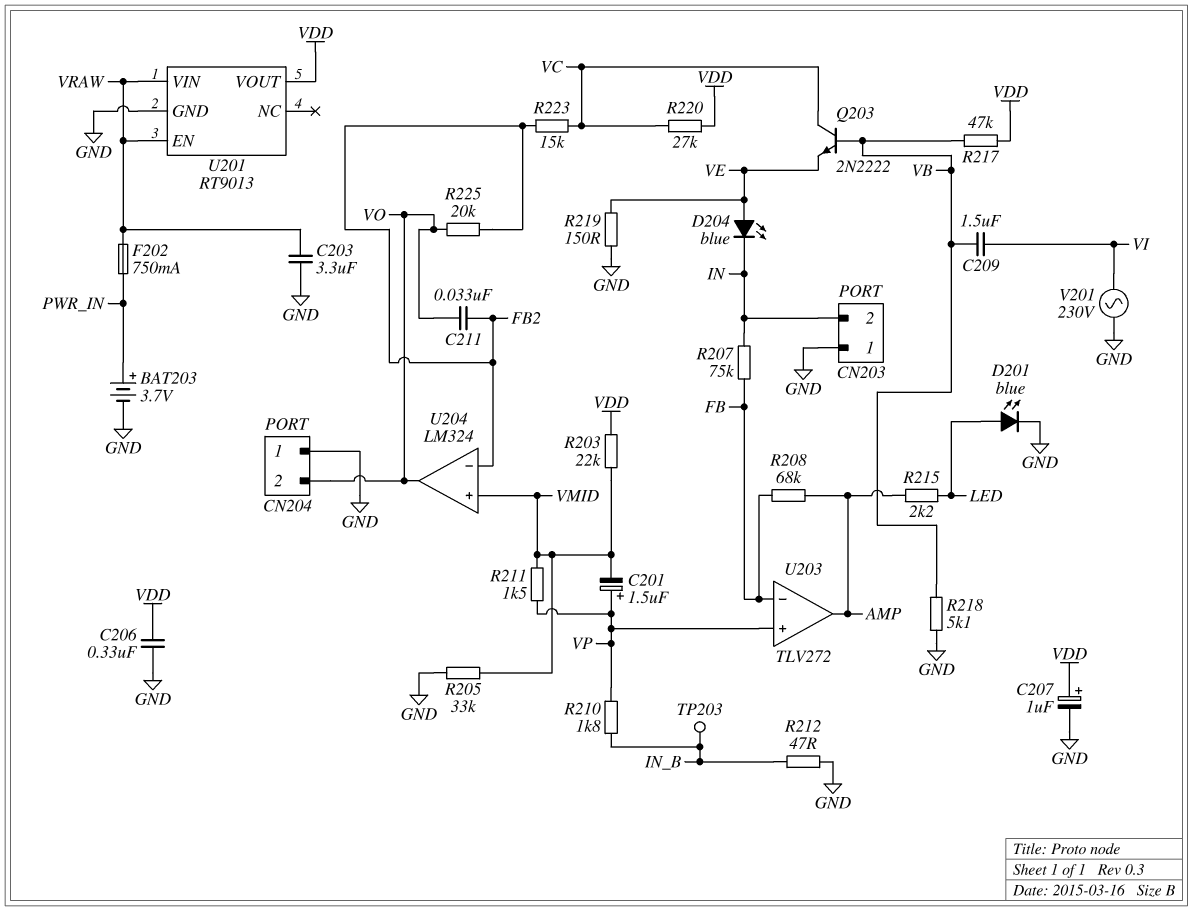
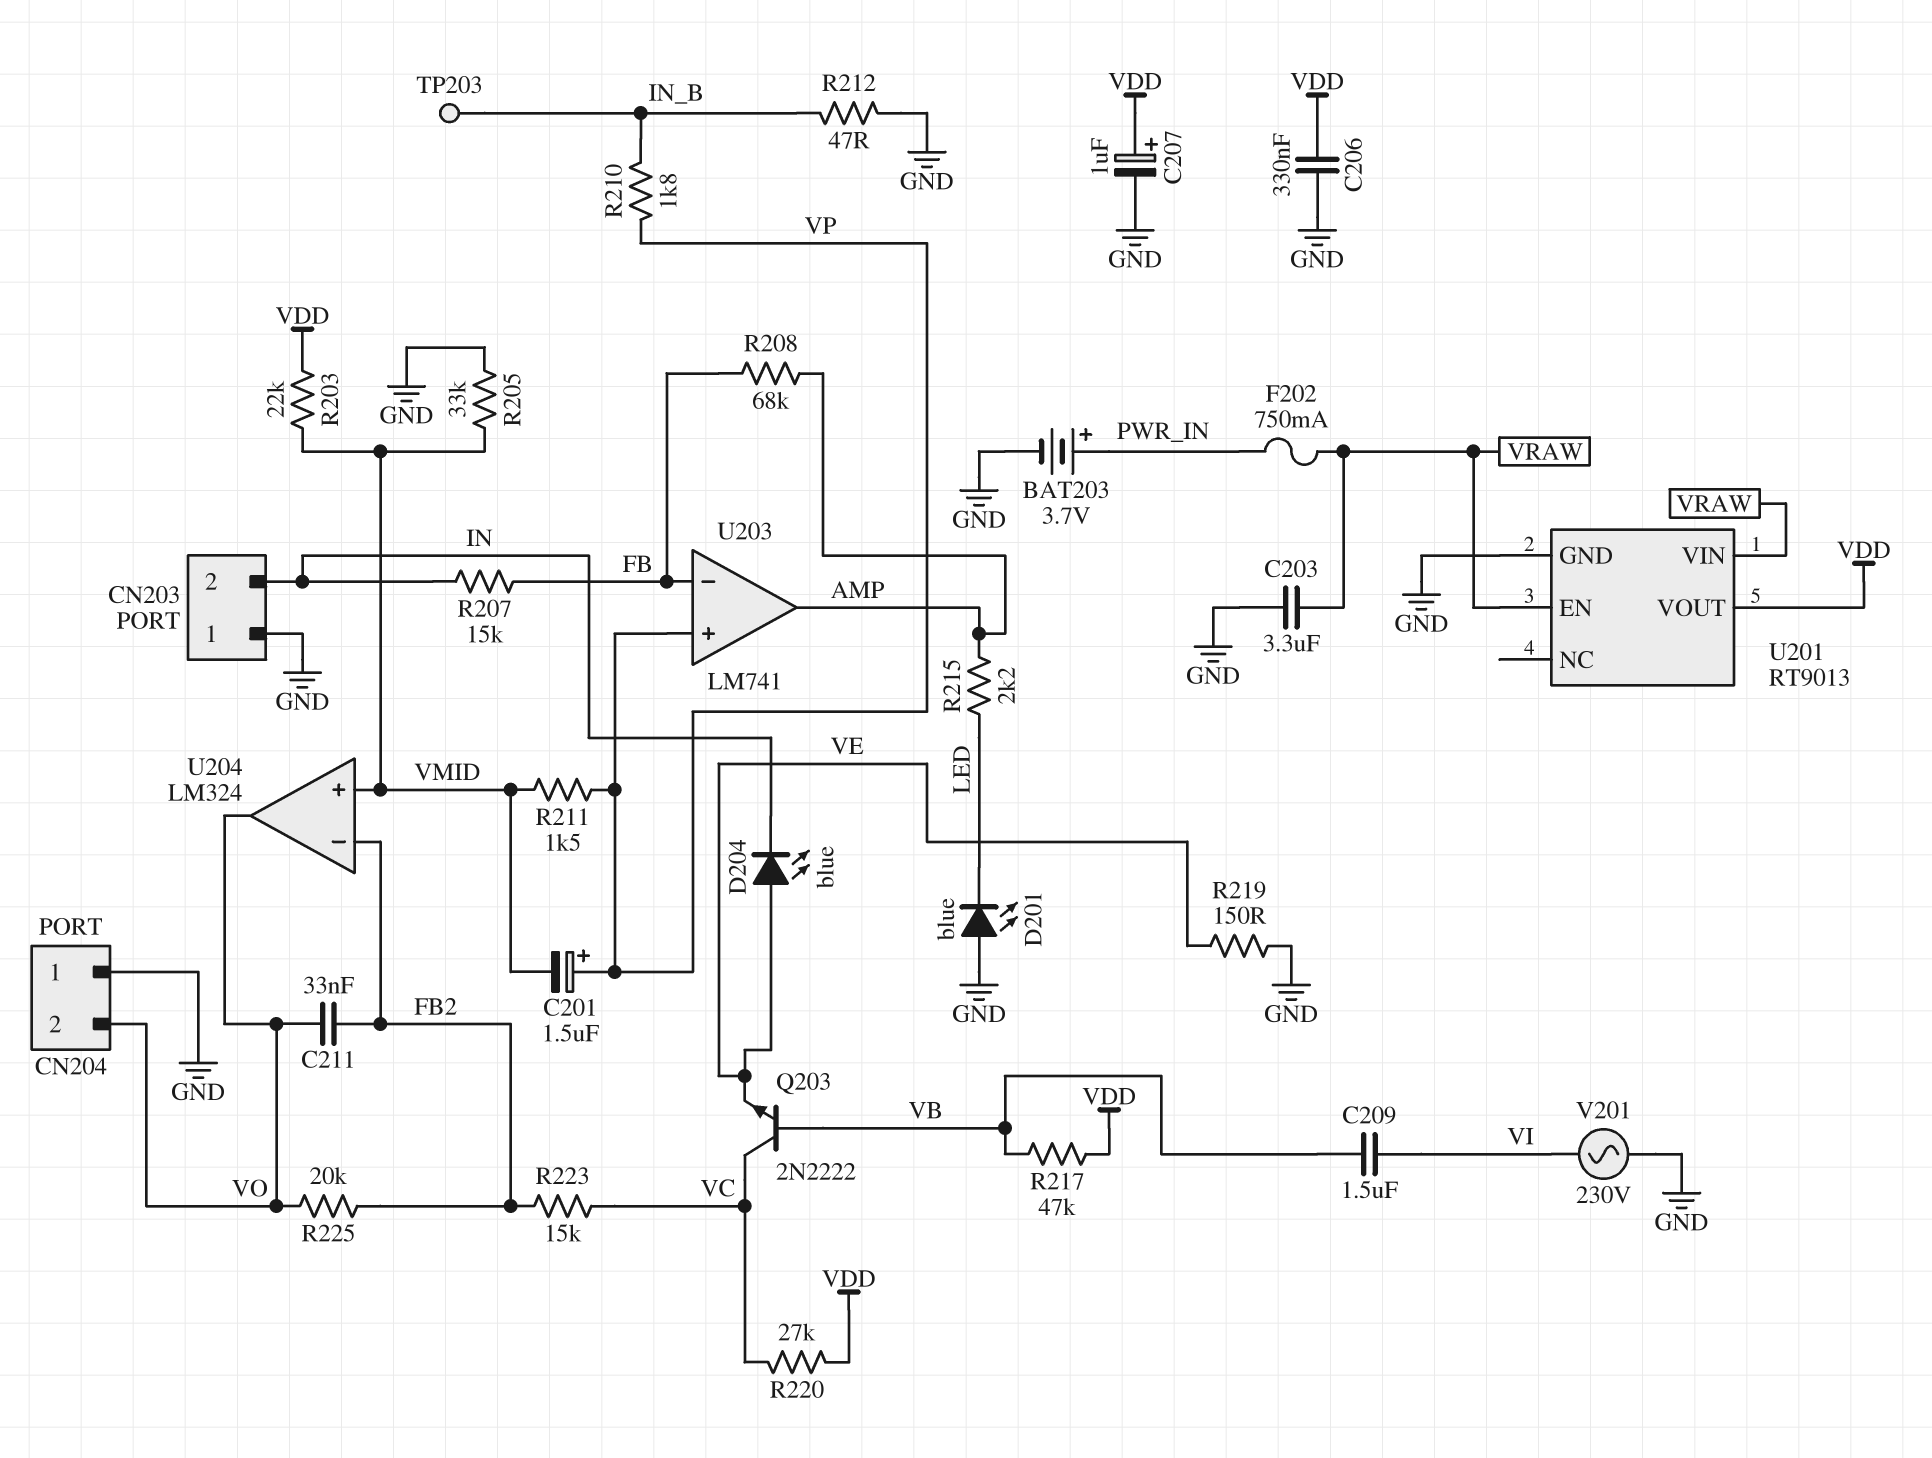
D201: LED blue (A LED, K GND) -> LED blue (A GND, K LED)
R207: 75k (FB, IN) -> 15k (FB, IN)
R218: 5.1k (GND, VB) -> none
U203: TLV272 -> LM741

